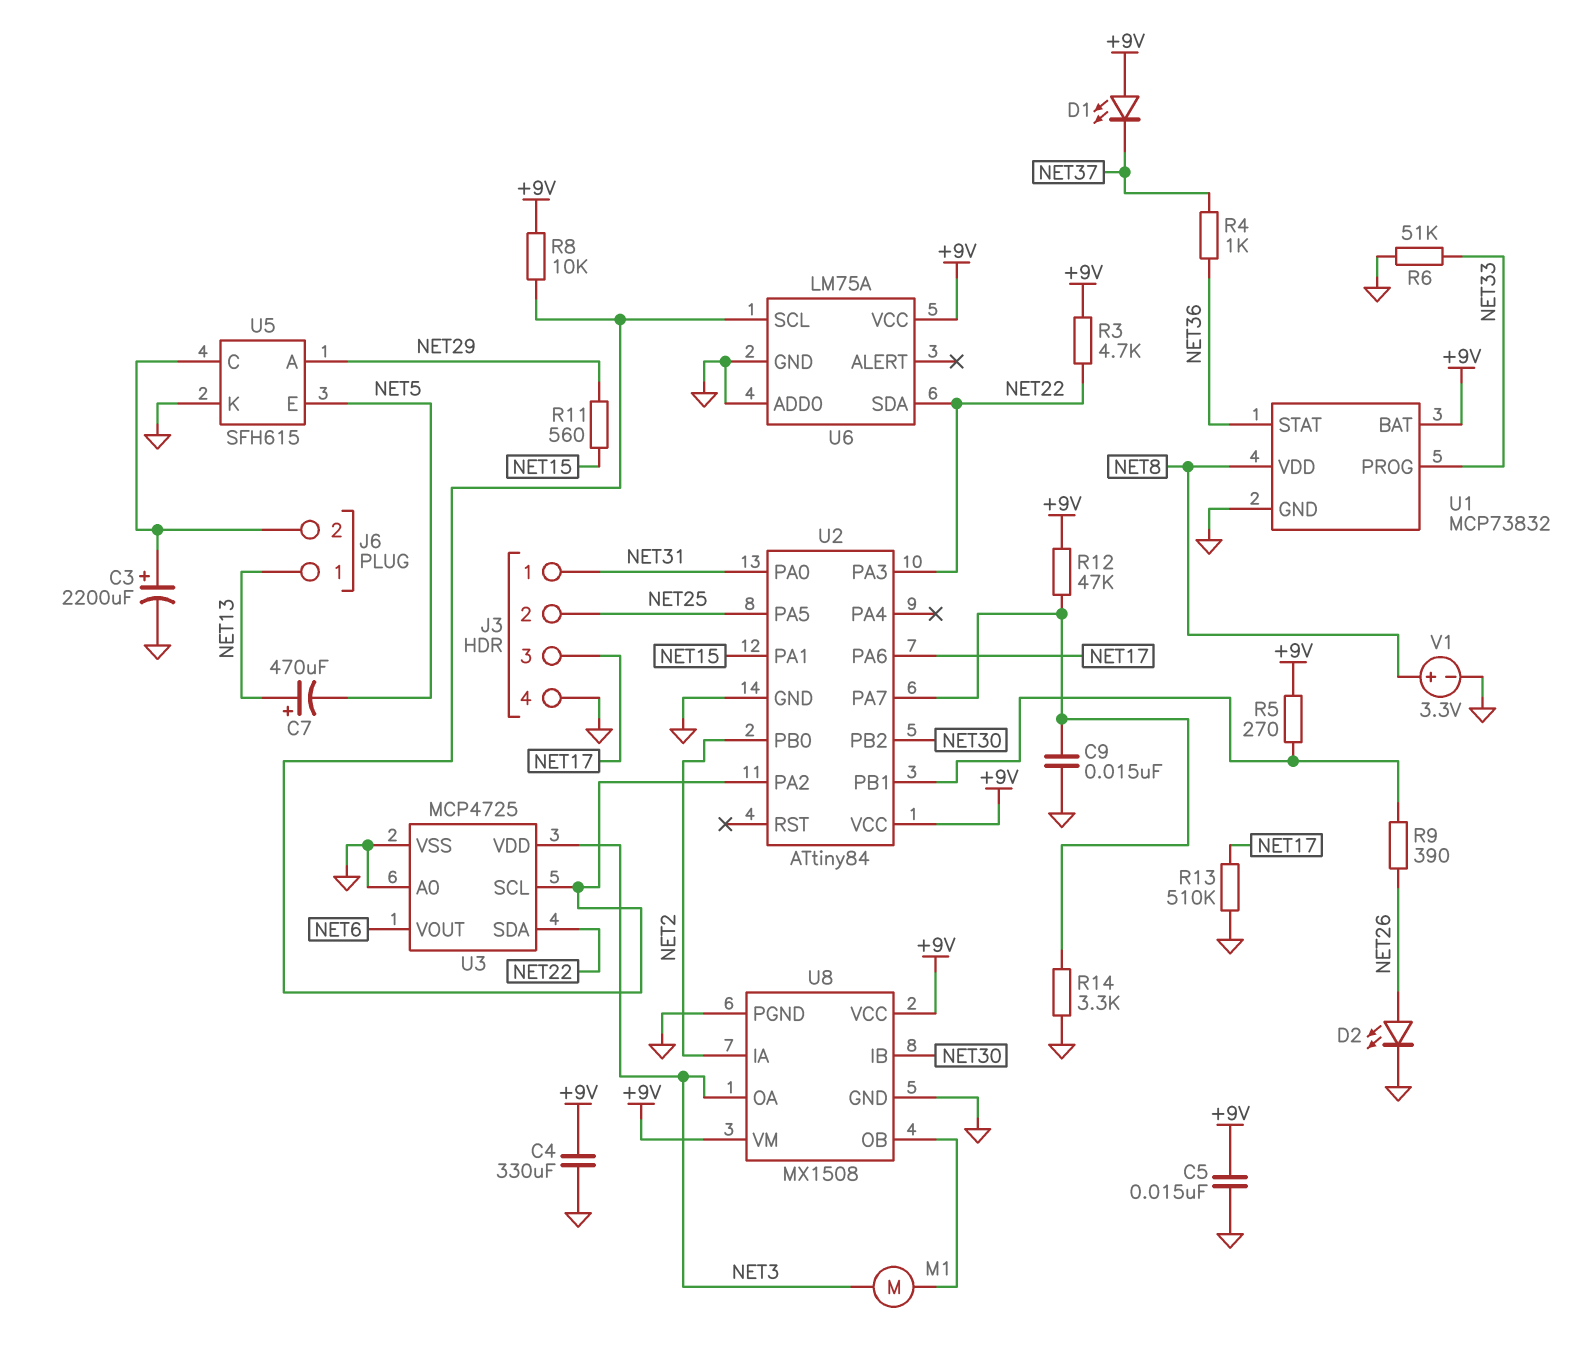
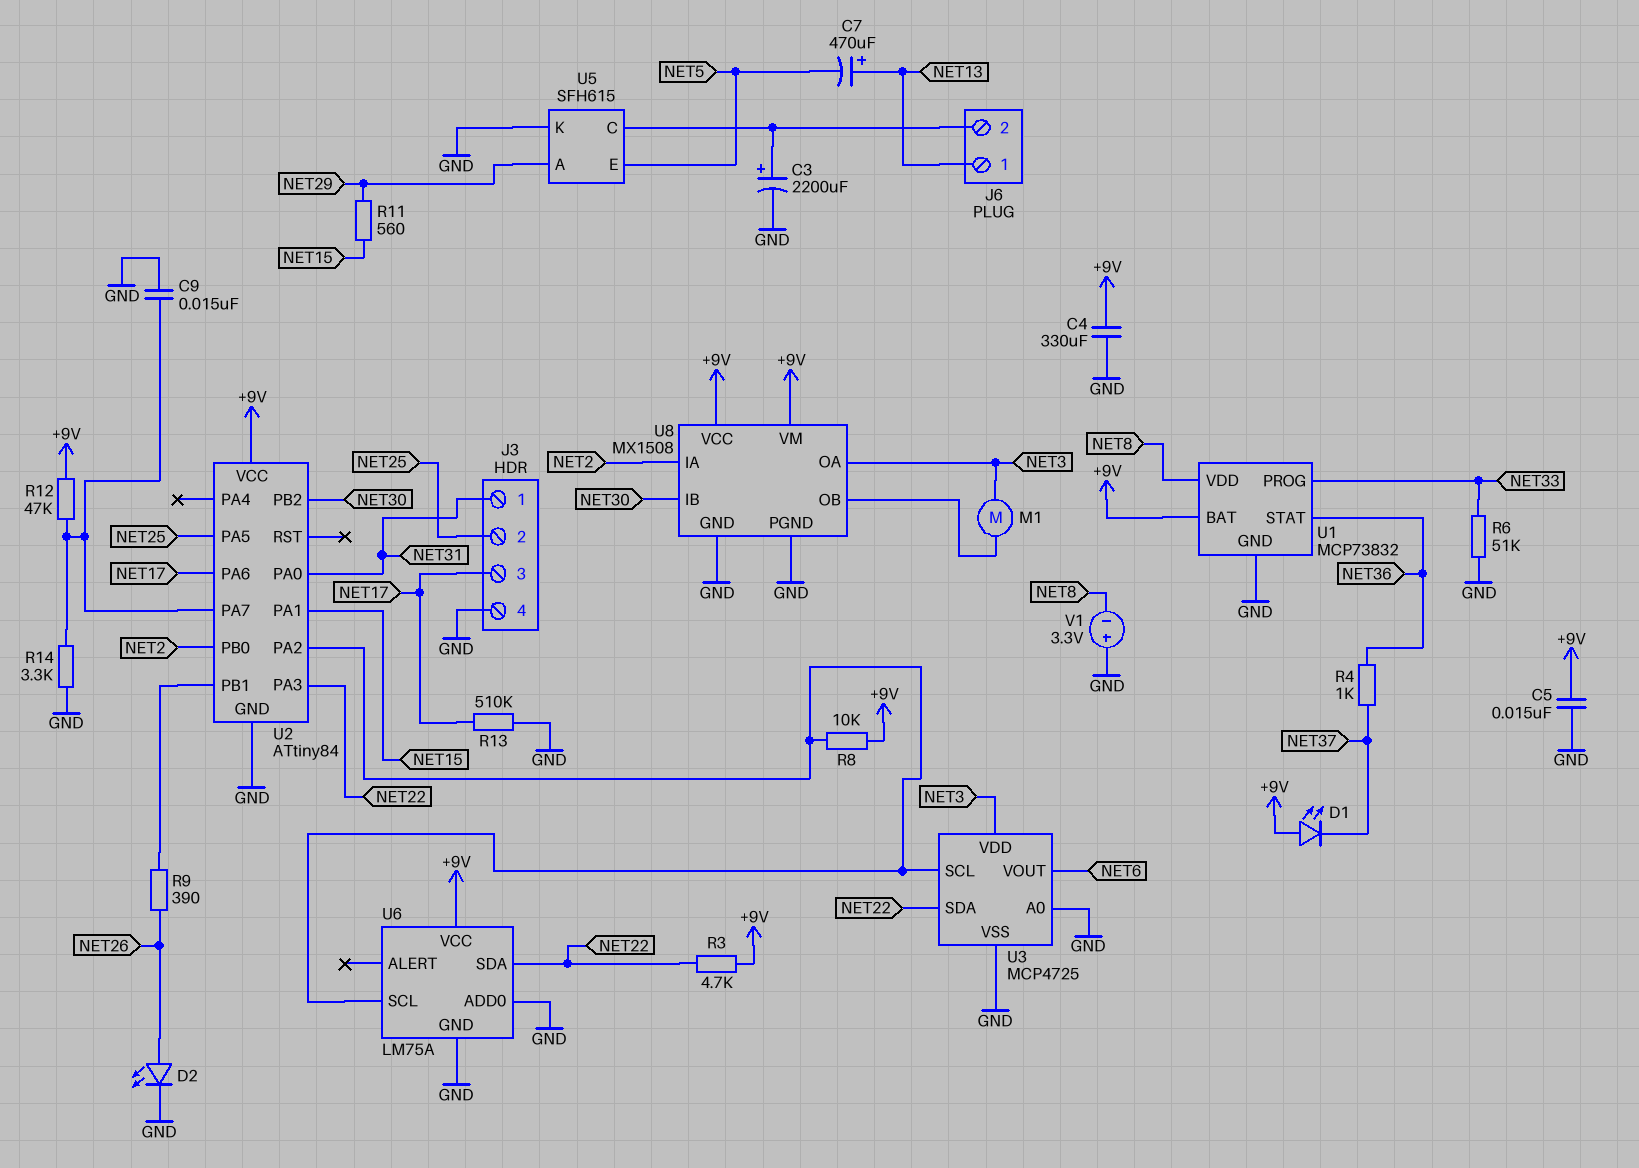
R5: 270 (+9V, U2/PB1) -> none
V1: 3.3V (plus NET8, minus GND) -> 3.3V (plus GND, minus NET8)

